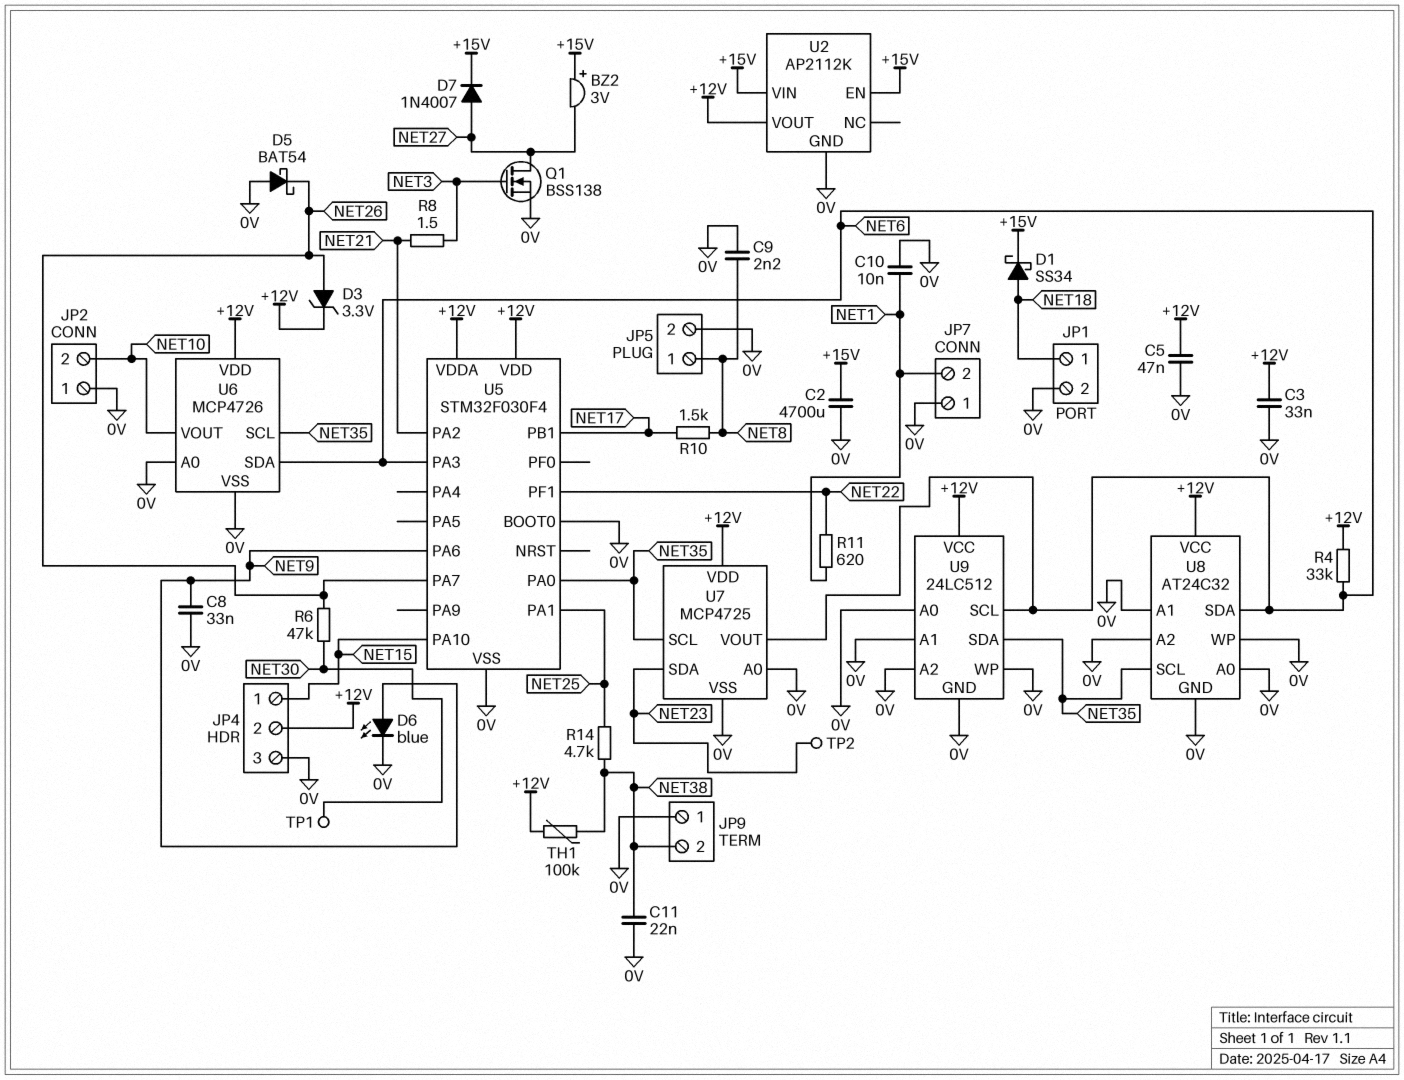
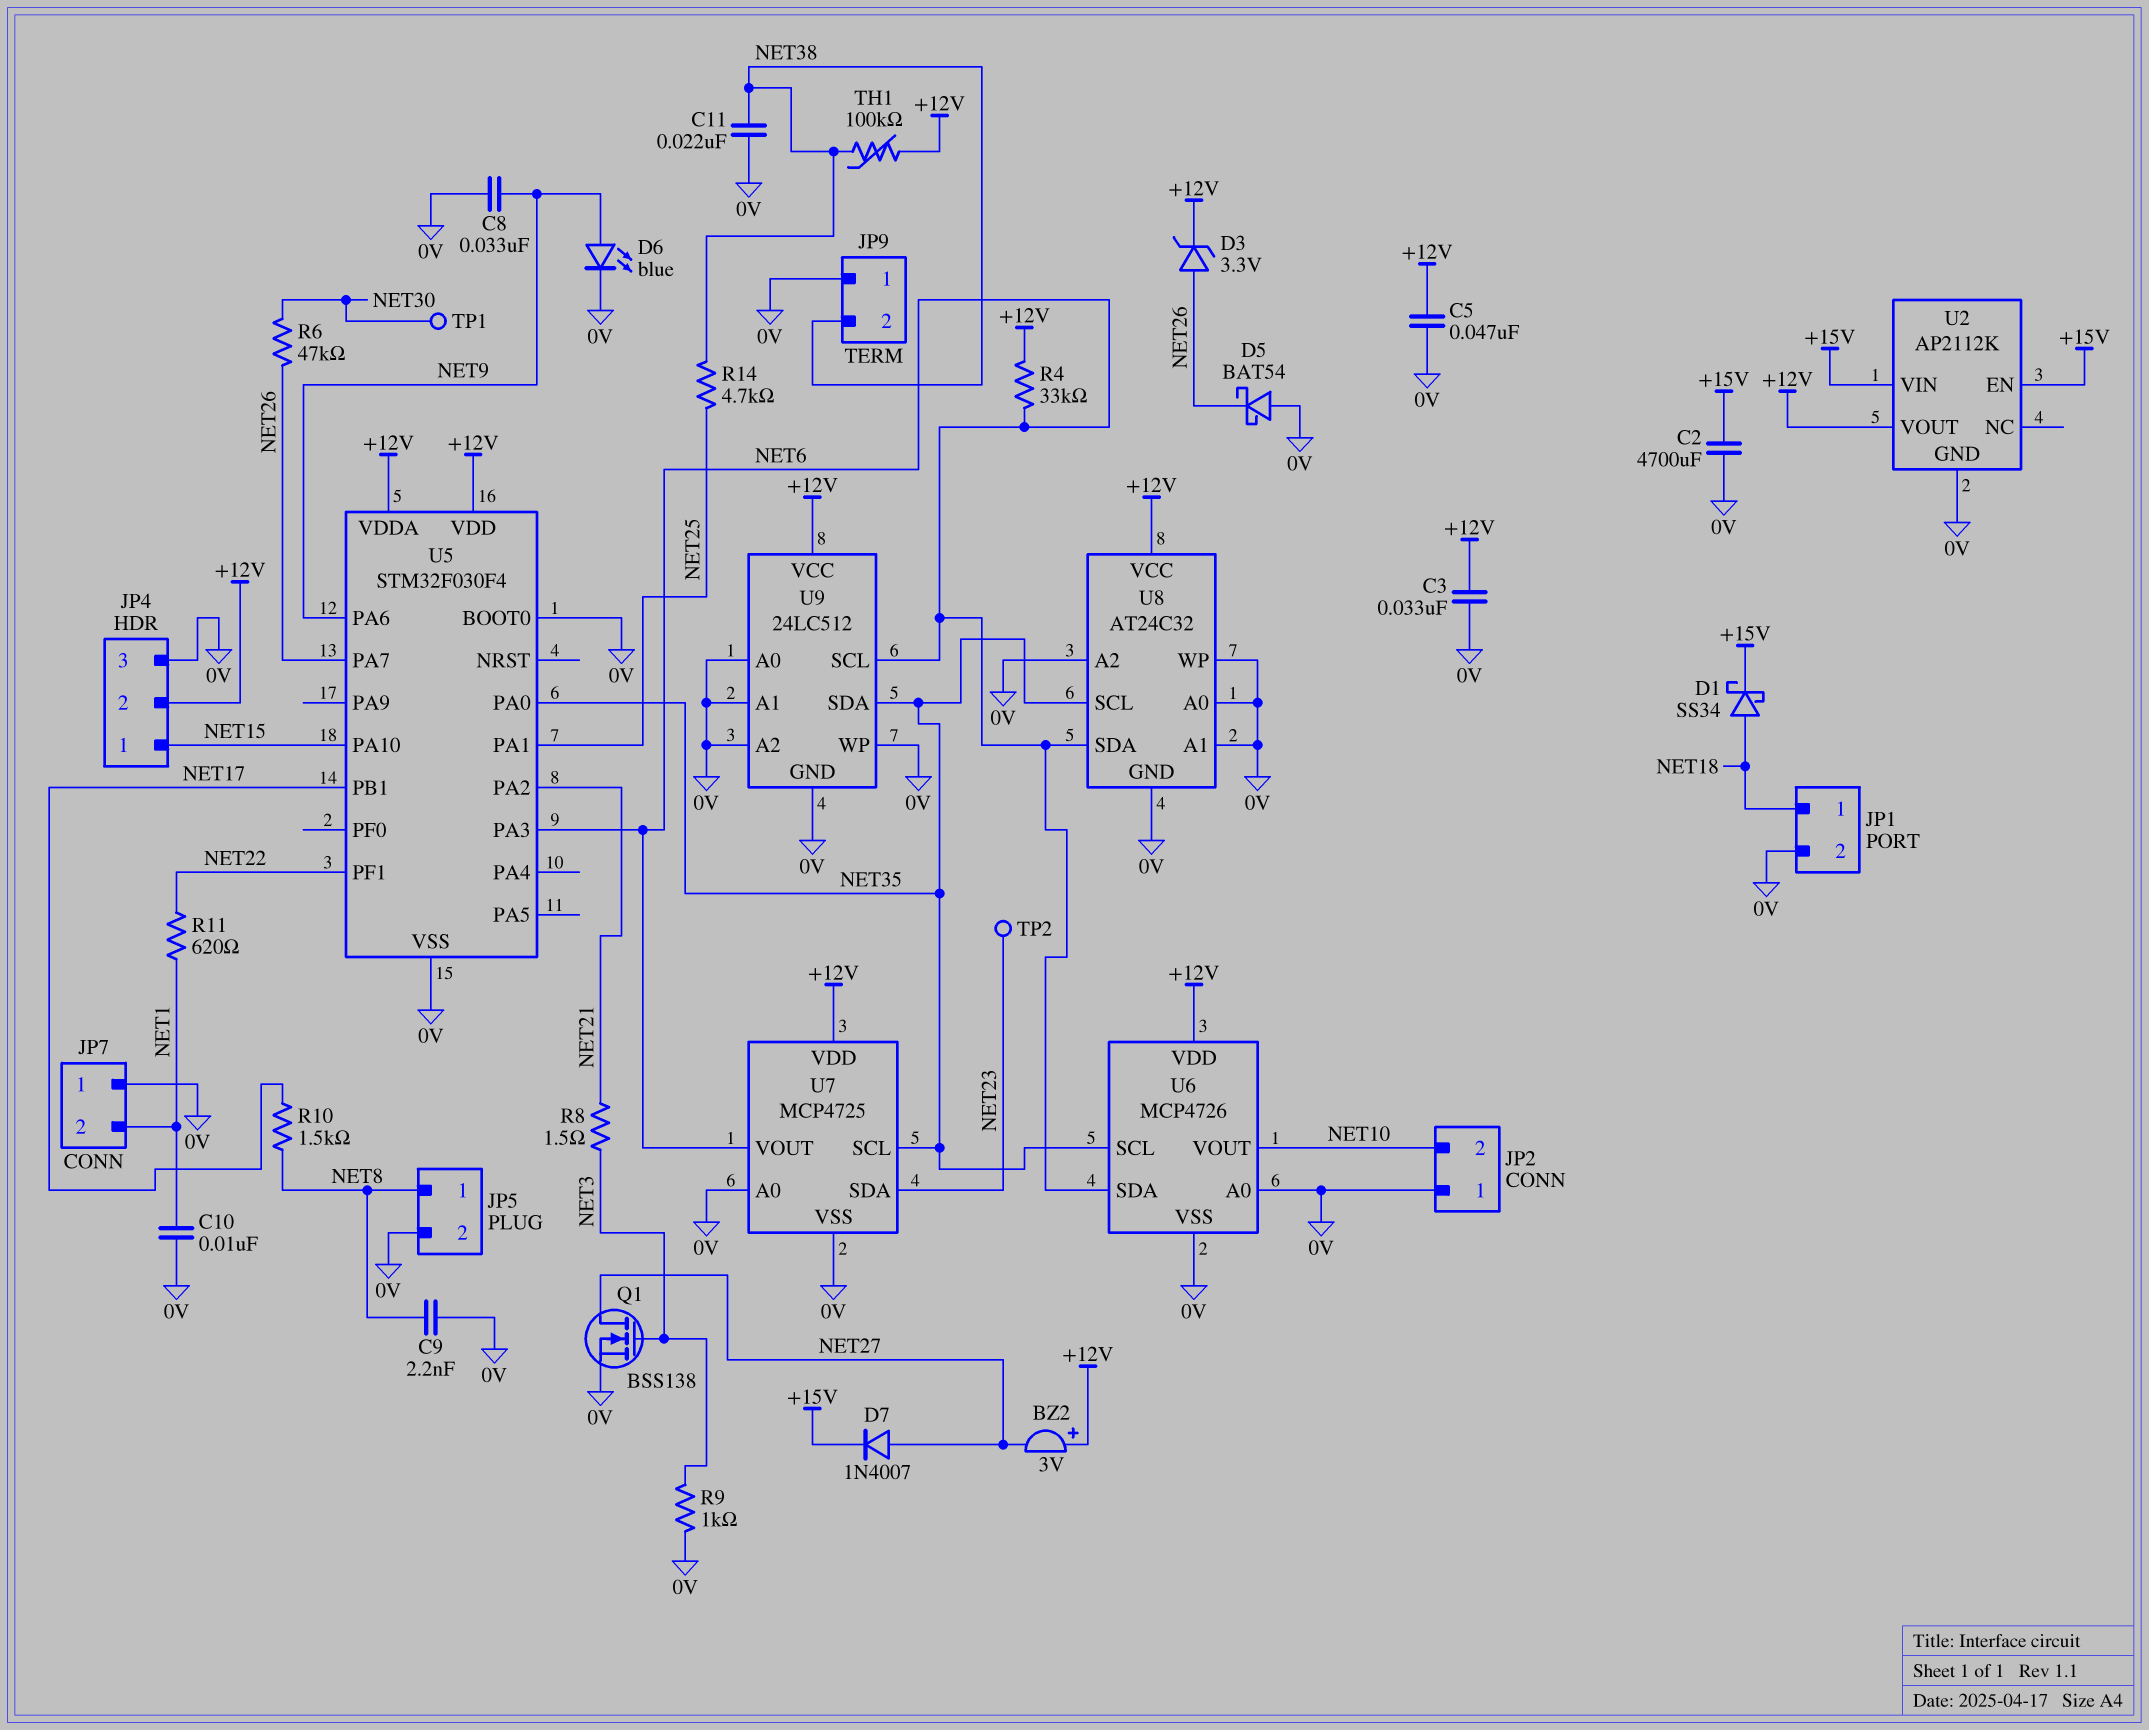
BZ2: buzzer 3V (plus +15V, minus NET27) -> buzzer 3V (plus +12V, minus NET27)
R9: none -> 1k (0V, NET3)

